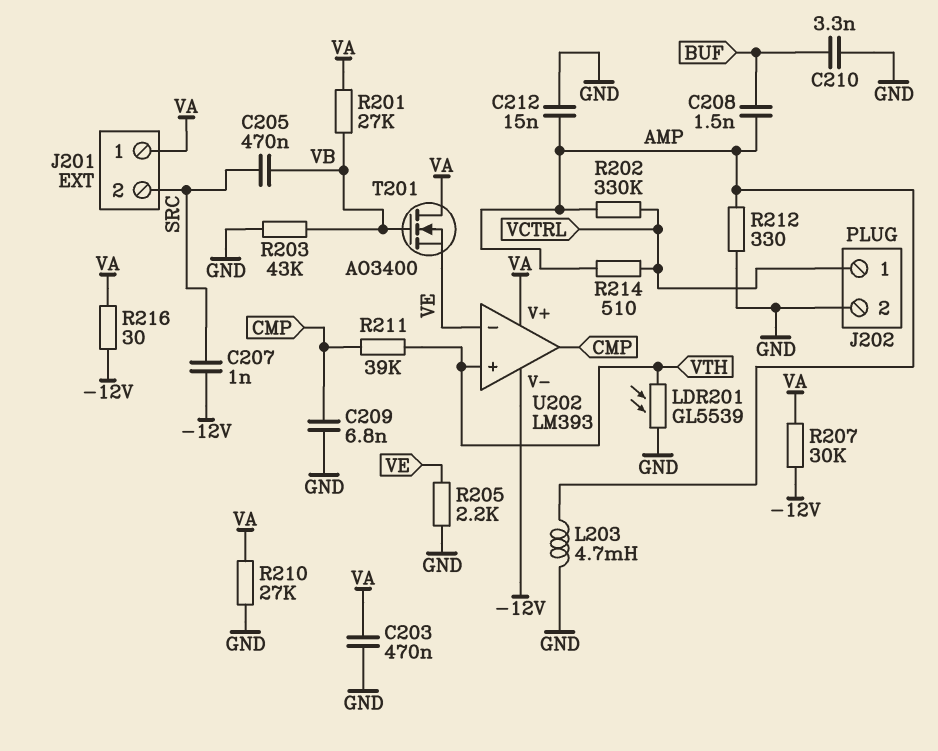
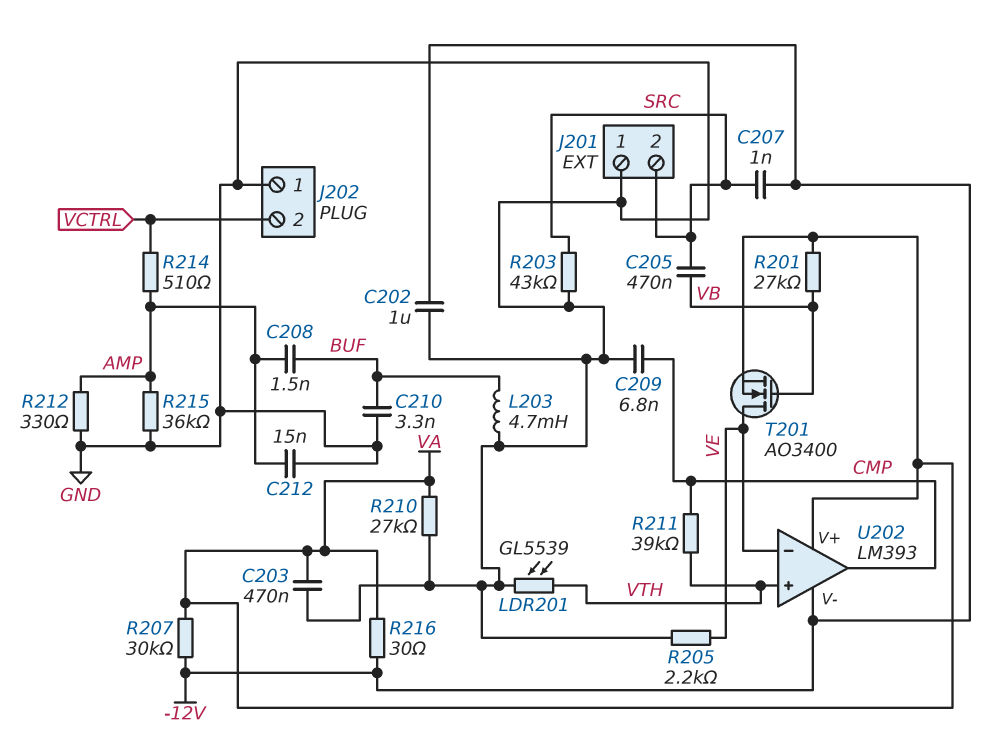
C202: none -> 1uF (-12V, GND)
J201 pin 1: VA -> GND
J202 pin 1: VCTRL -> GND
J202 pin 2: GND -> VCTRL
L203: 4.7mH (AMP, GND) -> 4.7mH (BUF, GND)
R202: 330k (AMP, VCTRL) -> none
R203: 43k (GND, VB) -> 43k (GND, SRC)
R215: none -> 36k (AMP, GND)
T201: NMOS AO3400 (G VB, D VA, S VE) -> NMOS AO3400 (G VB, D VE, S VA)

